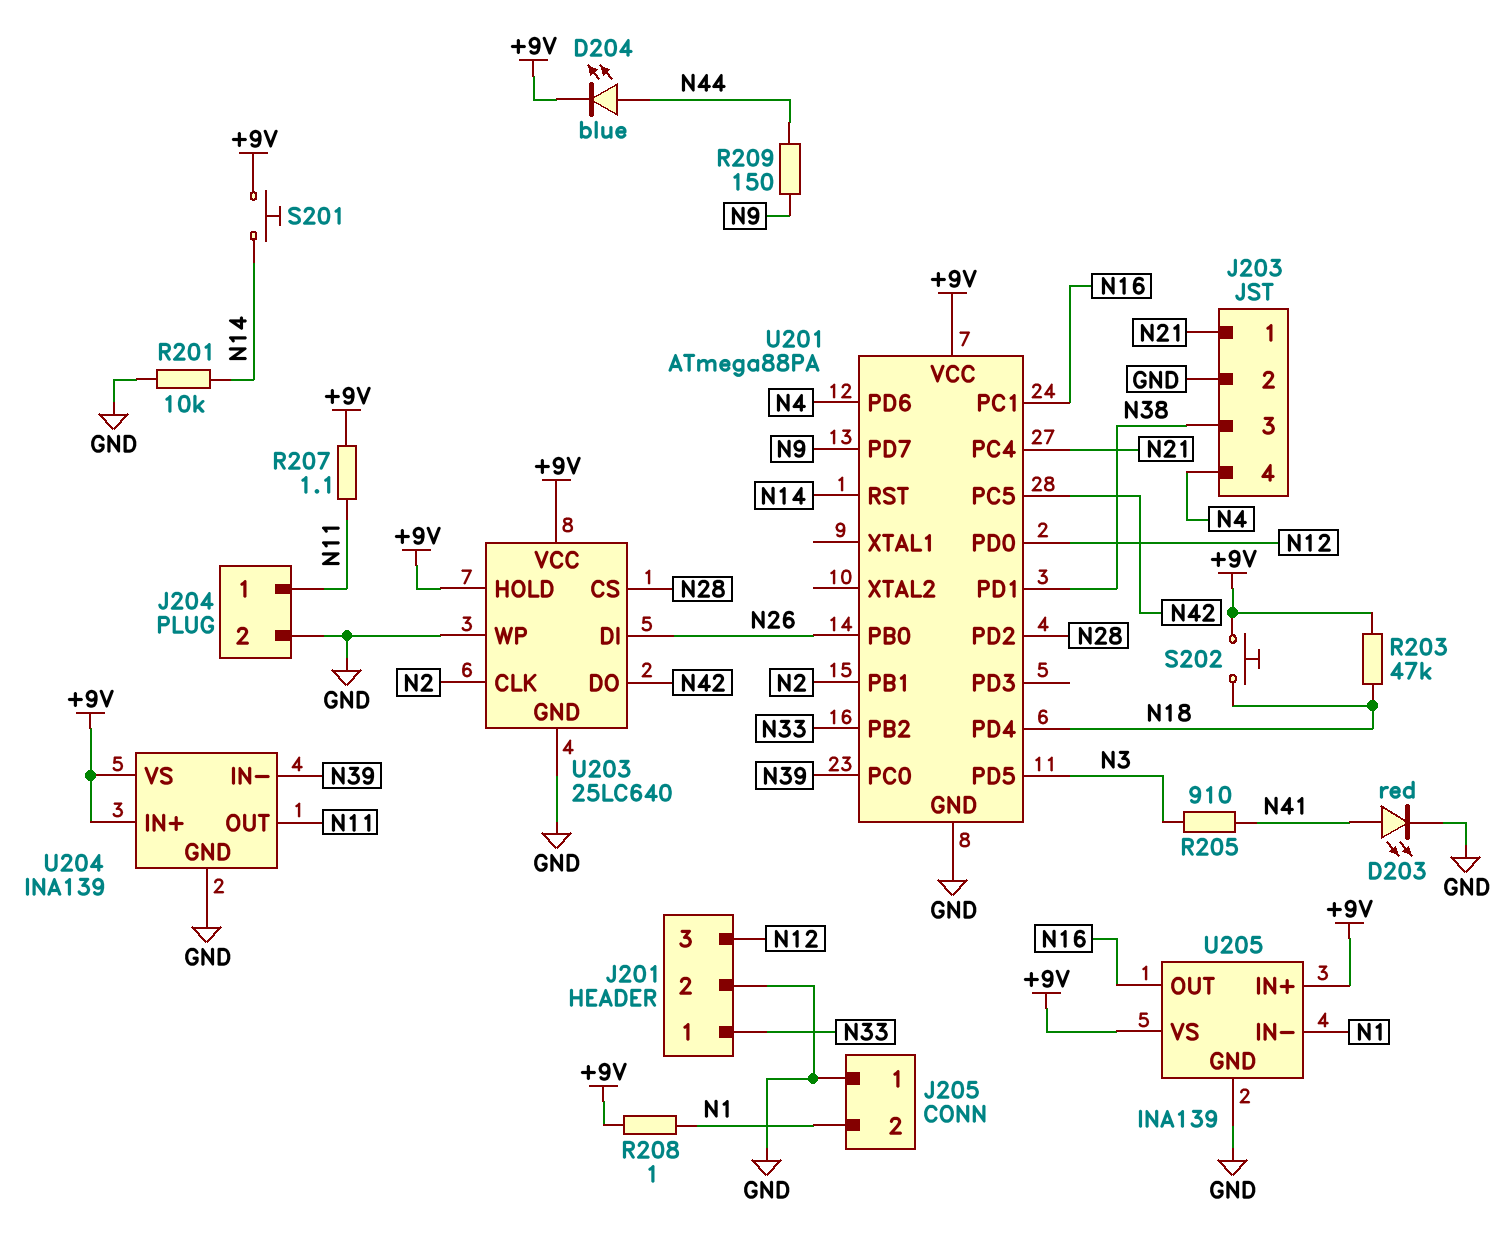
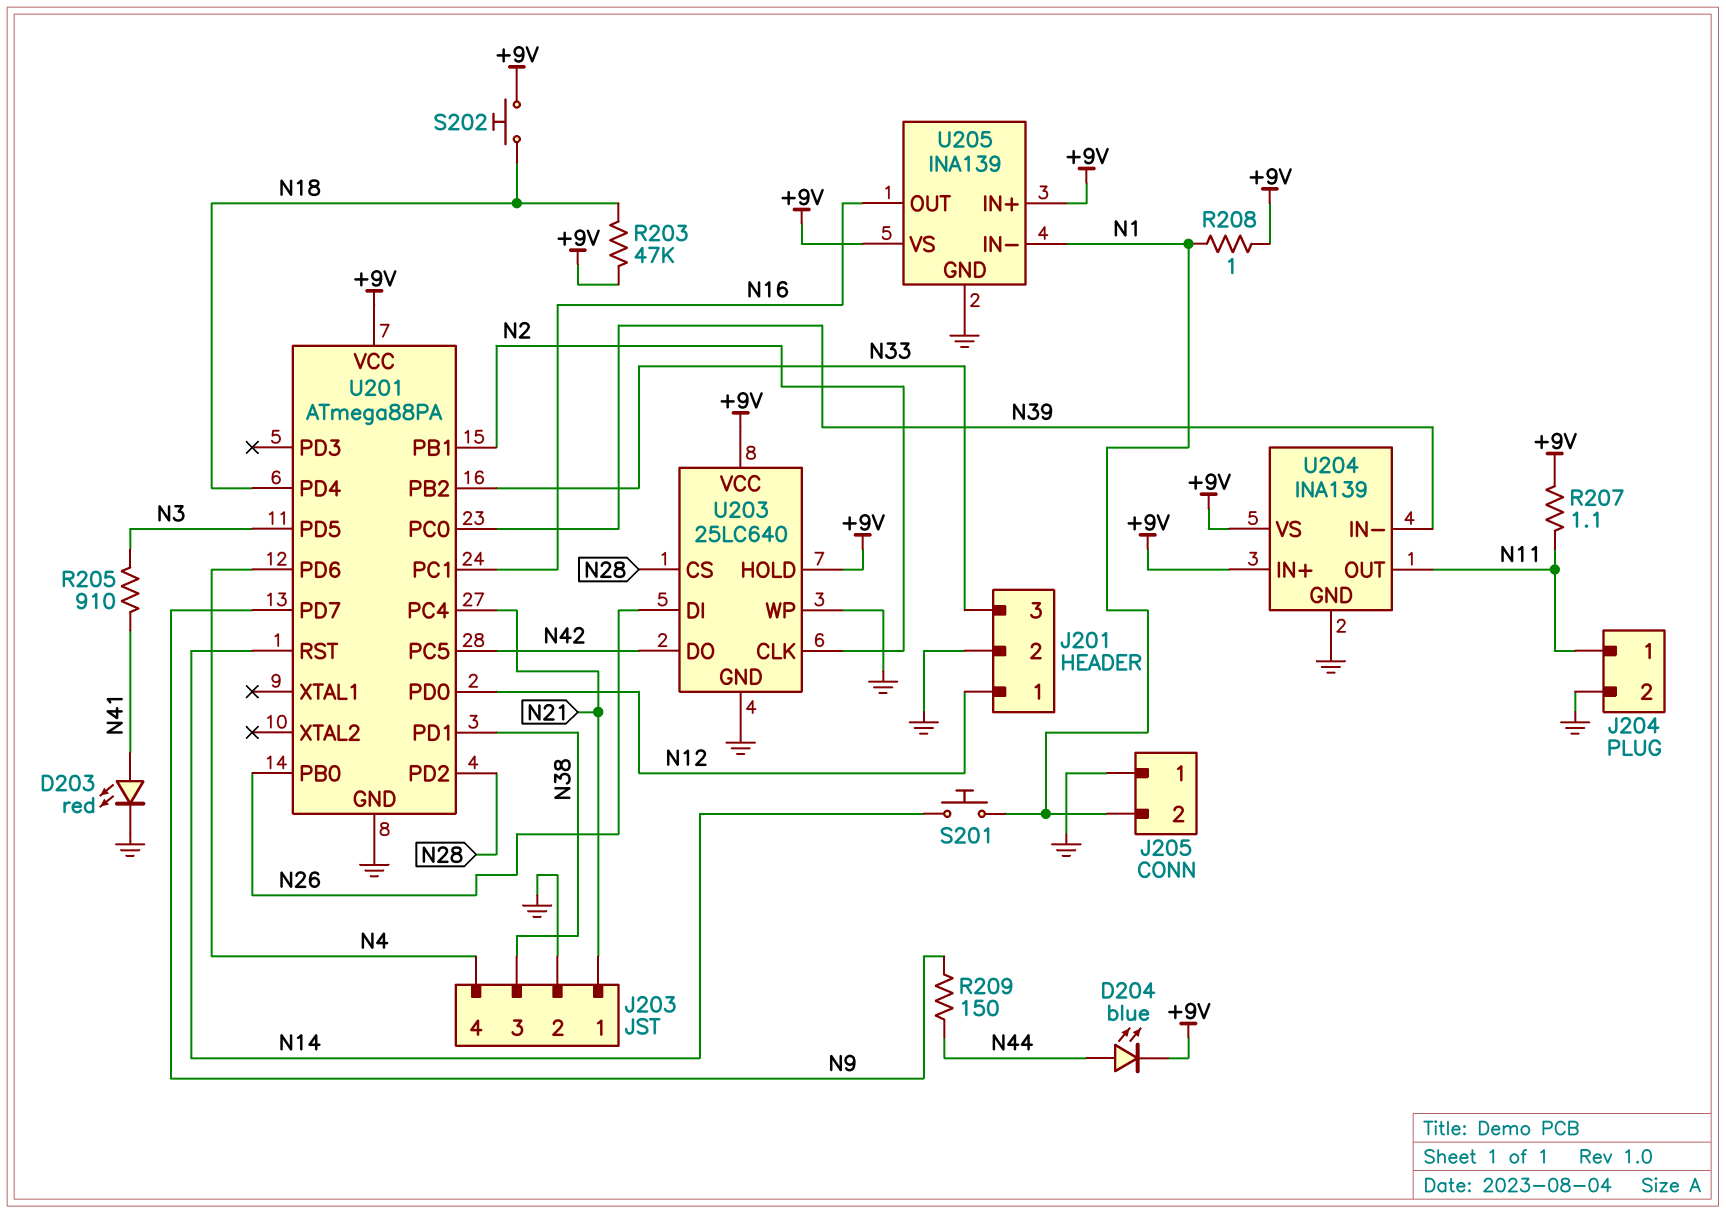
J201 pin 1: N33 -> N12
J201 pin 3: N12 -> N33
R201: 10k (GND, N14) -> none
S201: button (+9V, N14) -> button (N1, N14)

